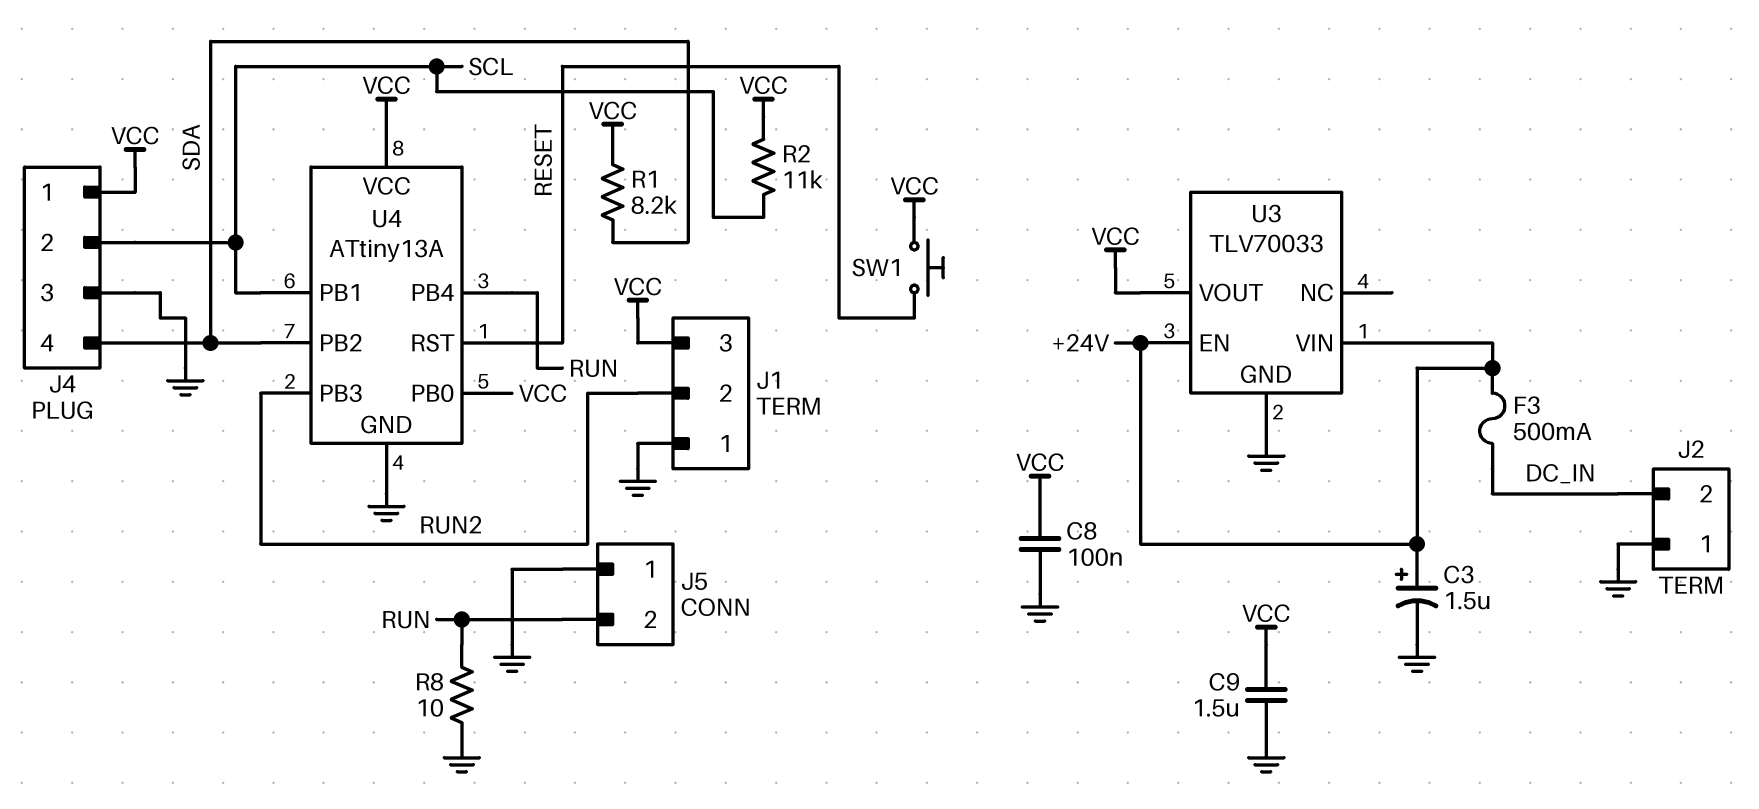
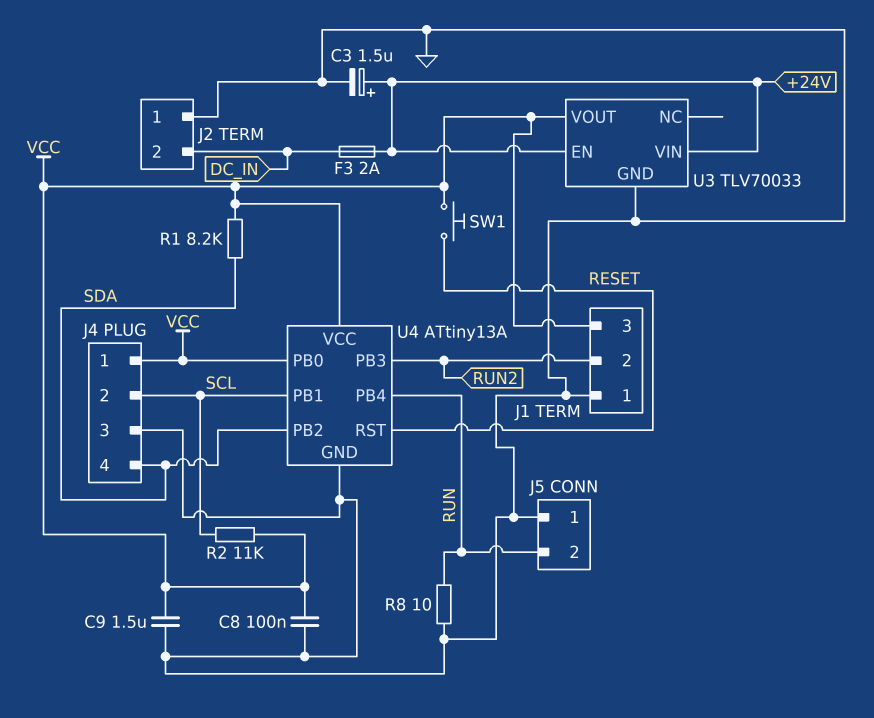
F3: 500mA (+24V, DC_IN) -> 2A (+24V, DC_IN)

